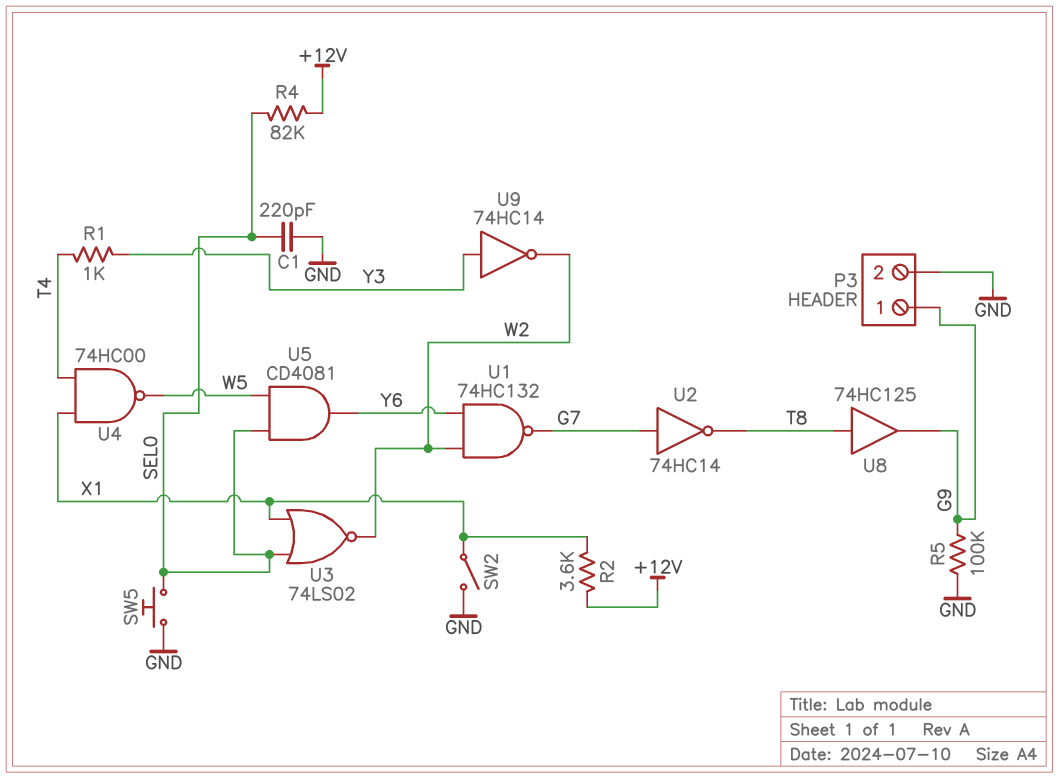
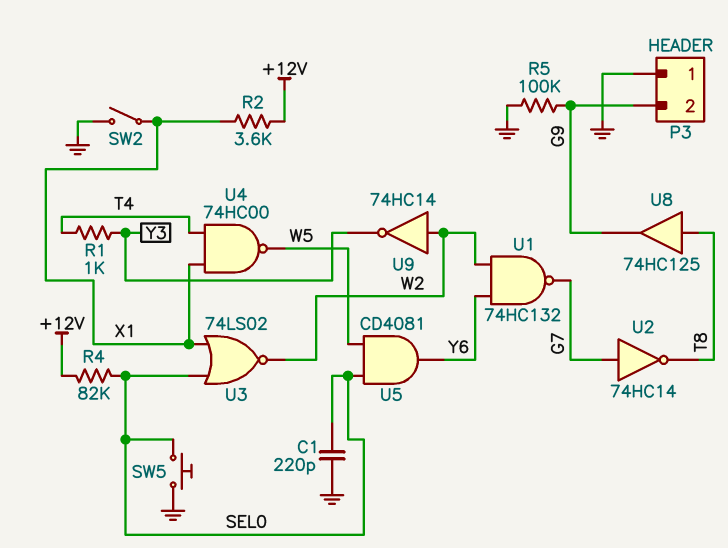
P3 pin 1: G9 -> GND
P3 pin 2: GND -> G9
U9: NOT 74HC14 (in Y3, out W2) -> NOT 74HC14 (in W2, out Y3)

